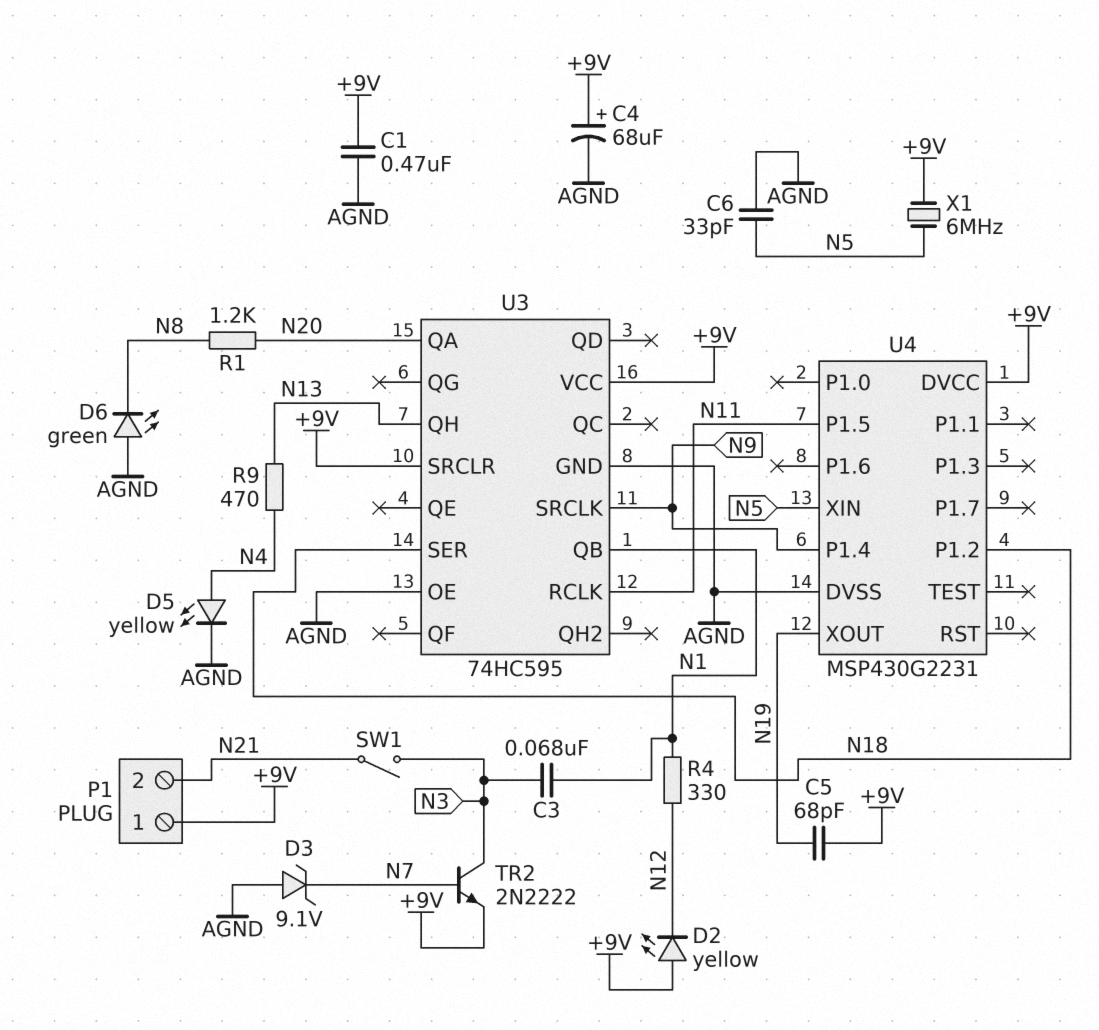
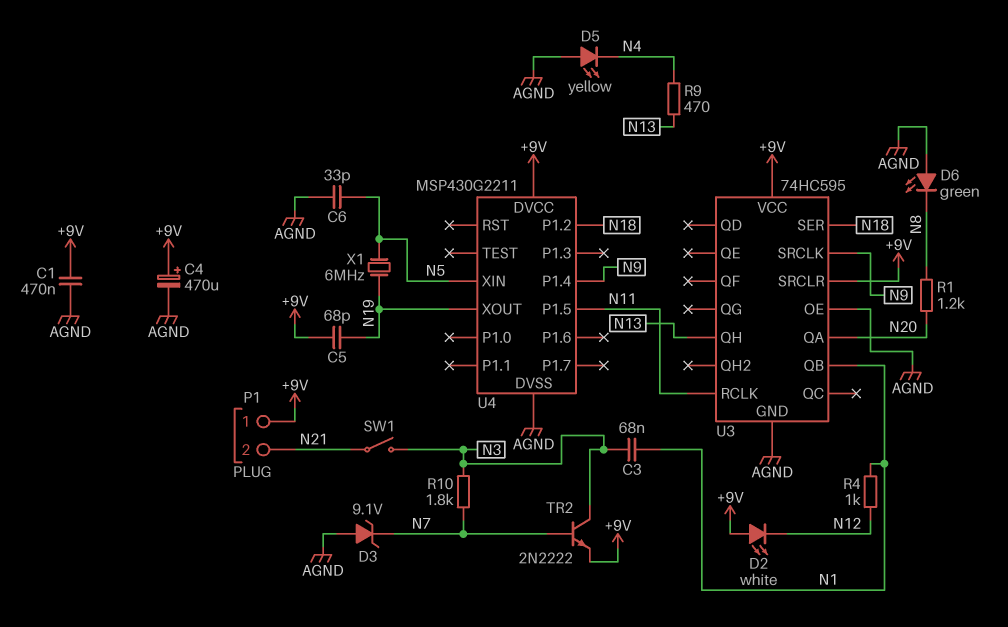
C4: 68uF (plus +9V, minus AGND) -> 470uF (plus +9V, minus AGND)
D2: LED yellow (A +9V, K N12) -> LED white (A +9V, K N12)
D5: LED yellow (A N4, K AGND) -> LED yellow (A AGND, K N4)
R4: 330 (N1, N12) -> 1k (N1, N12)
R10: none -> 1.8k (N3, N7)
U4: MSP430G2231 -> MSP430G2211
X1: 6MHz (+9V, N5) -> 6MHz (N5, N19)

